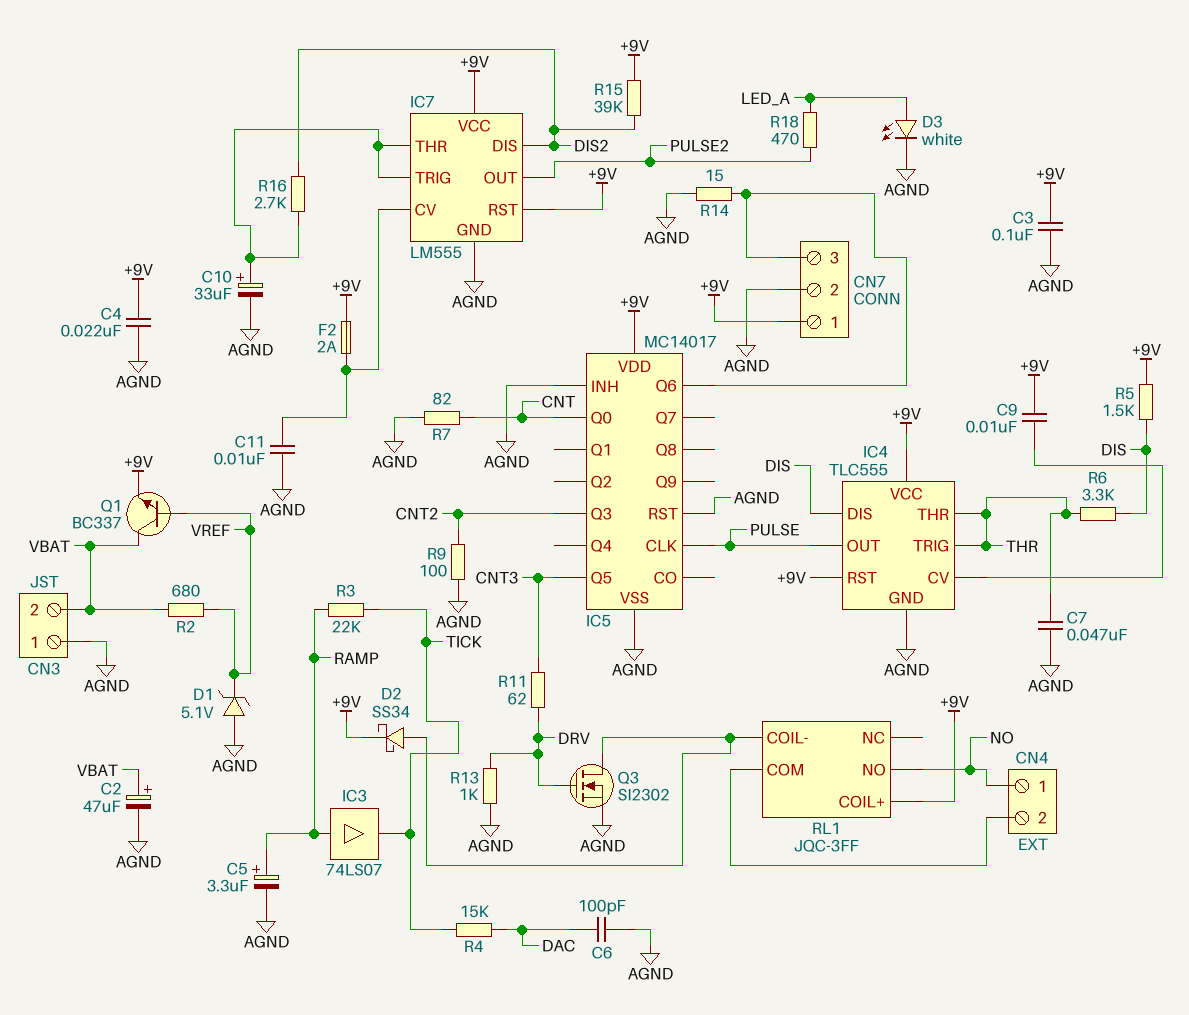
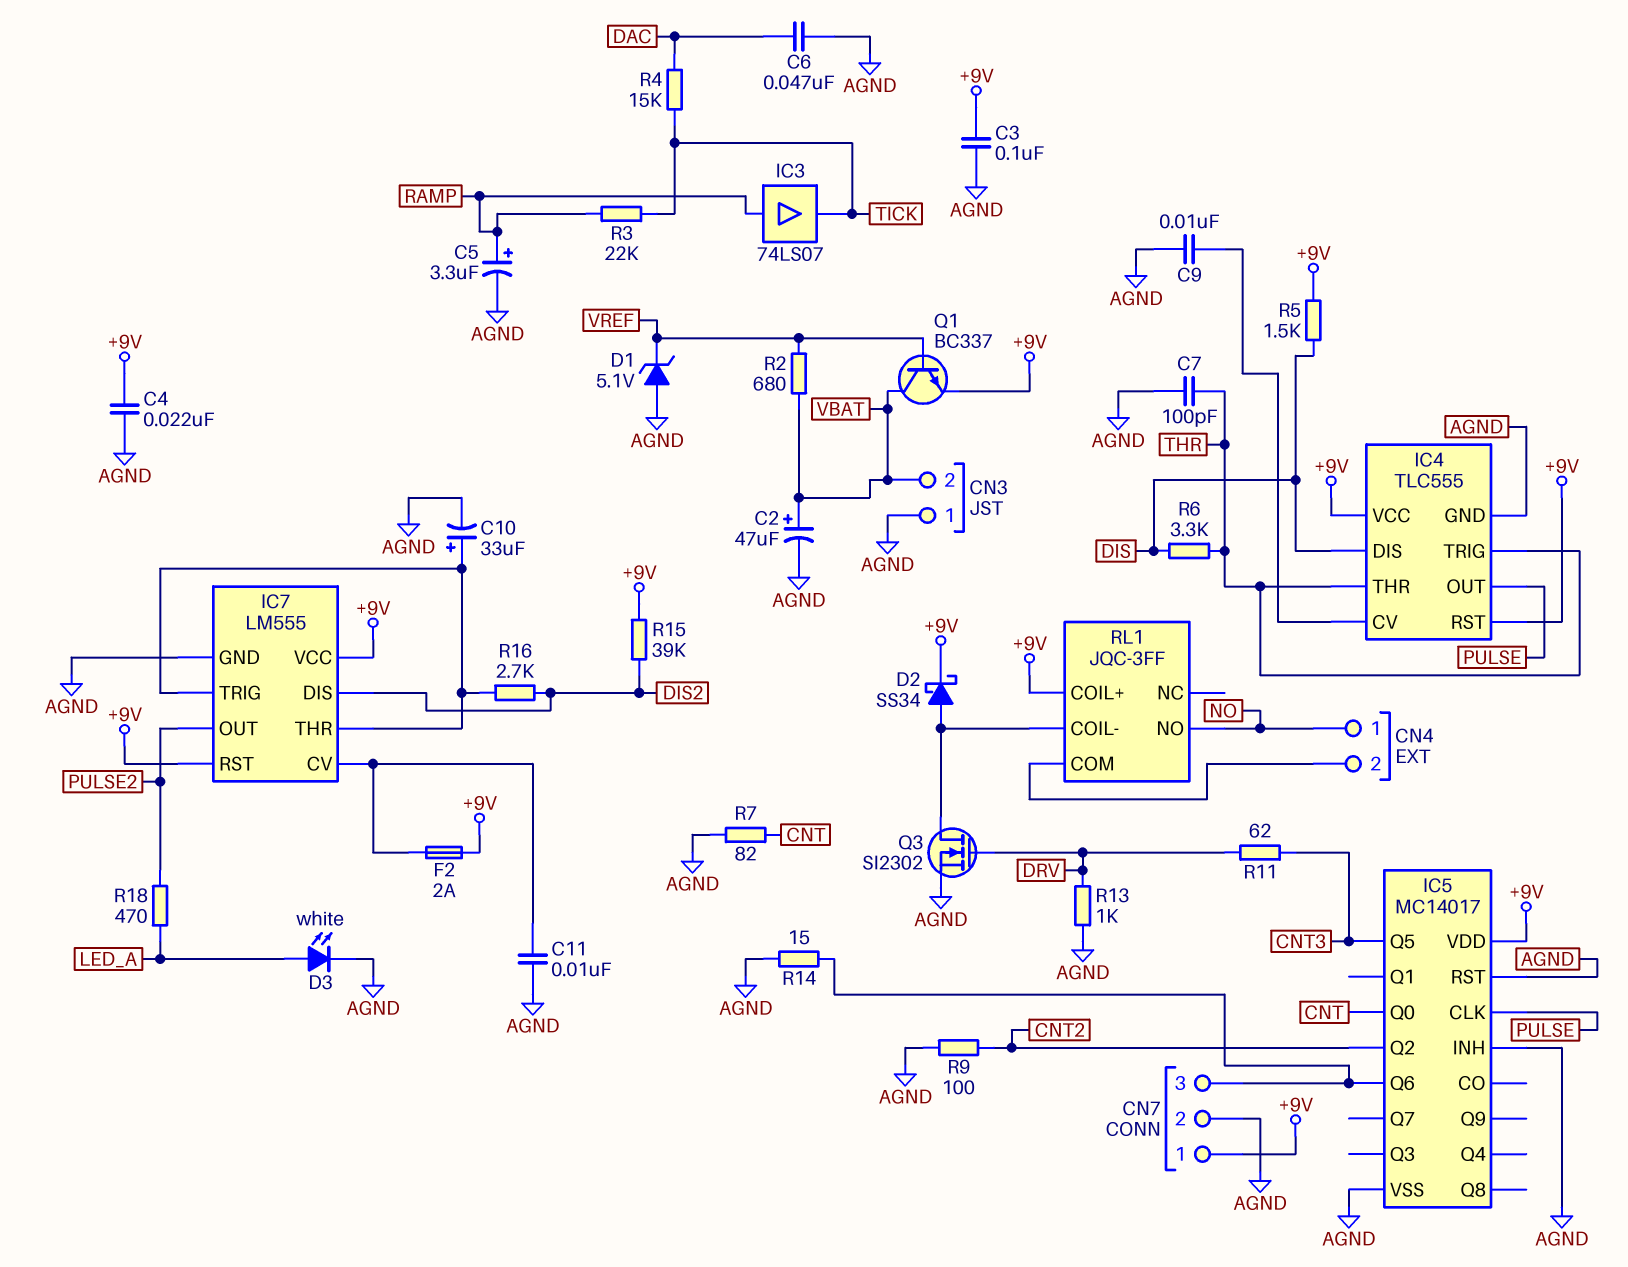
C6: 100pF (AGND, DAC) -> 47nF (AGND, DAC)
C7: 47nF (AGND, THR) -> 100pF (AGND, THR)
C9: 10nF (+9V, IC4/CV) -> 10nF (AGND, IC4/CV)
IC5 pin Q2: none -> CNT2
IC5 pin Q3: CNT2 -> none

